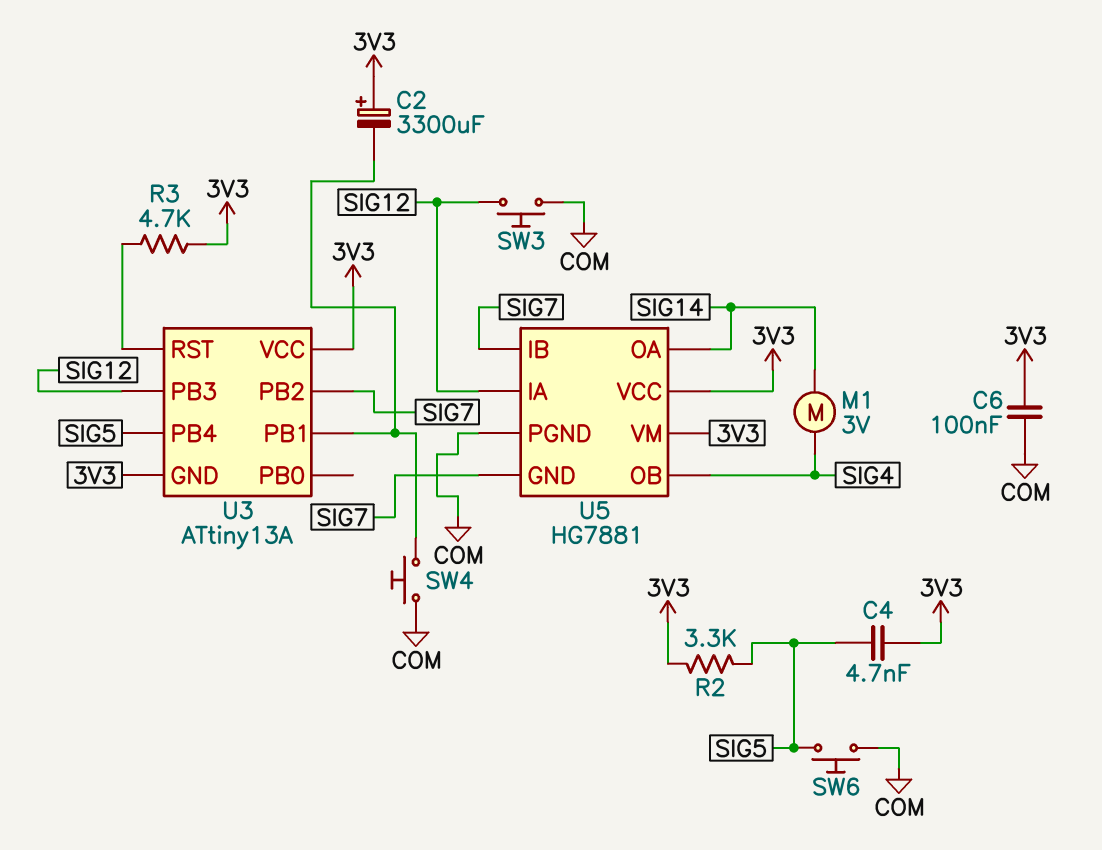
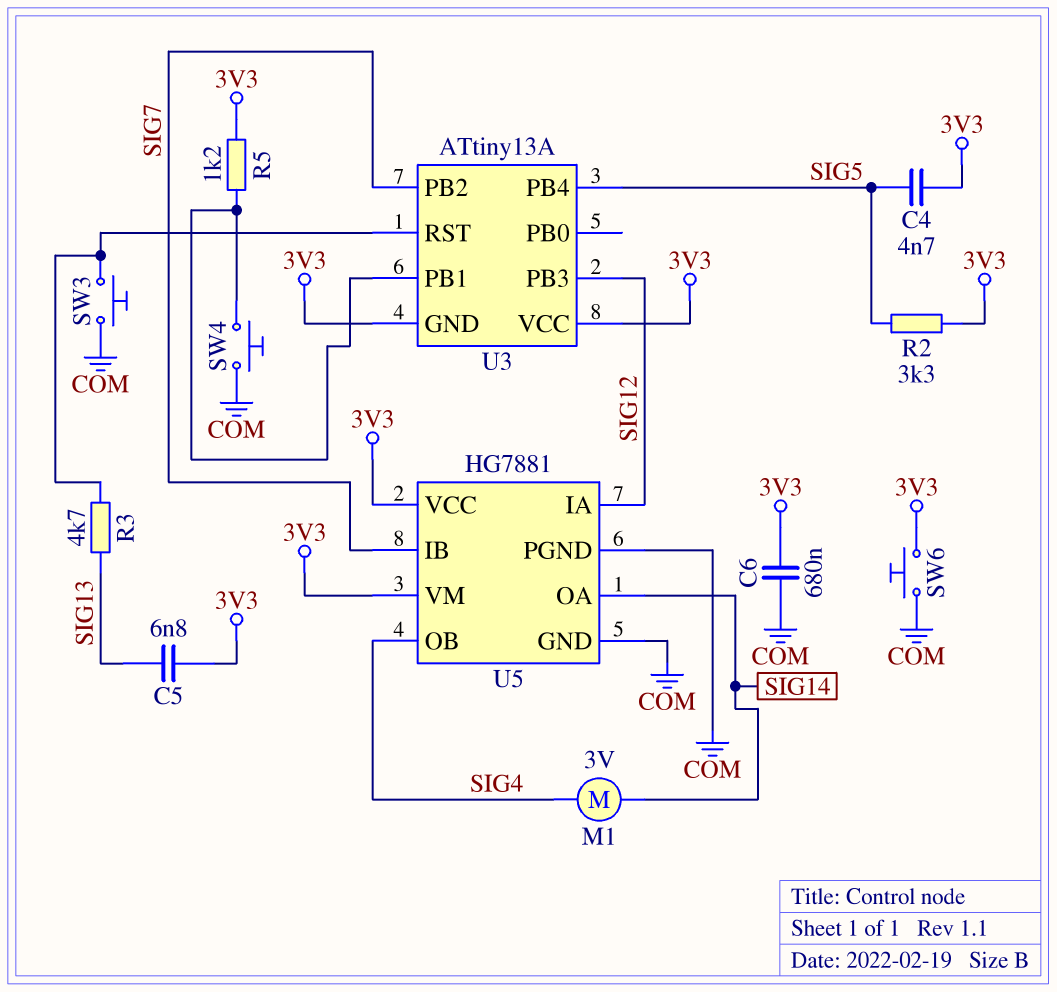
C2: 3300uF (plus 3V3, minus U3/PB1) -> none
C5: none -> 6.8nF (3V3, SIG13)
C6: 100nF (3V3, COM) -> 680nF (3V3, COM)
R3: 4.7k (3V3, U3/RST) -> 4.7k (SIG13, U3/RST)
R5: none -> 1.2k (3V3, U3/PB1)
SW3: button (COM, SIG12) -> button (COM, U3/RST)
SW6: button (COM, SIG5) -> button (3V3, COM)
U5 pin GND: SIG7 -> COM

